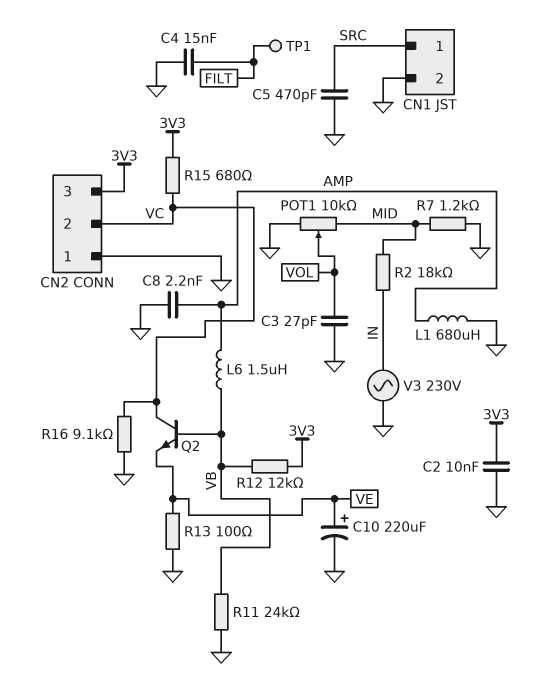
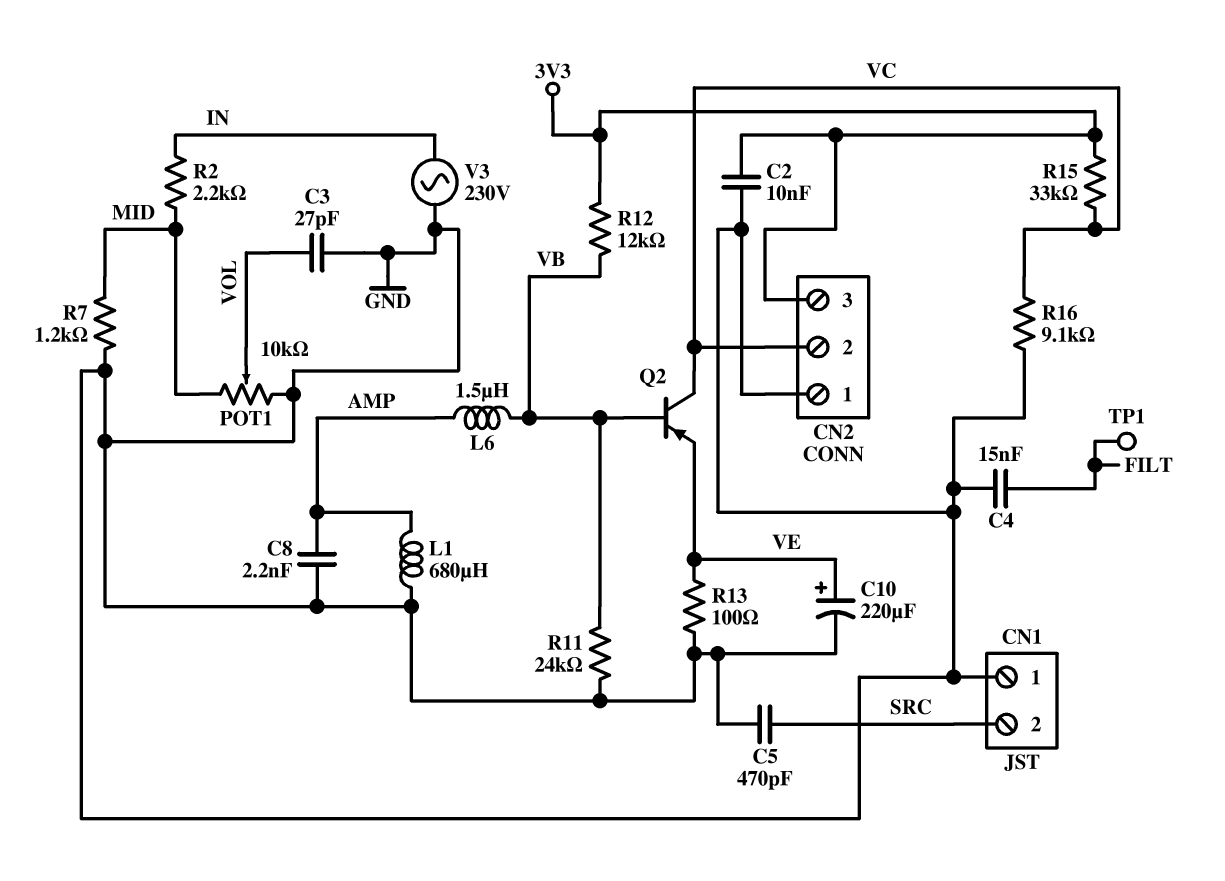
CN1 pin 1: SRC -> GND
CN1 pin 2: GND -> SRC
Q2: NPN (B VB, C VC, E VE) -> PNP (B VB, C VC, E VE)
R2: 18k (IN, MID) -> 2.2k (IN, MID)
R15: 680 (3V3, VC) -> 33k (3V3, VC)

